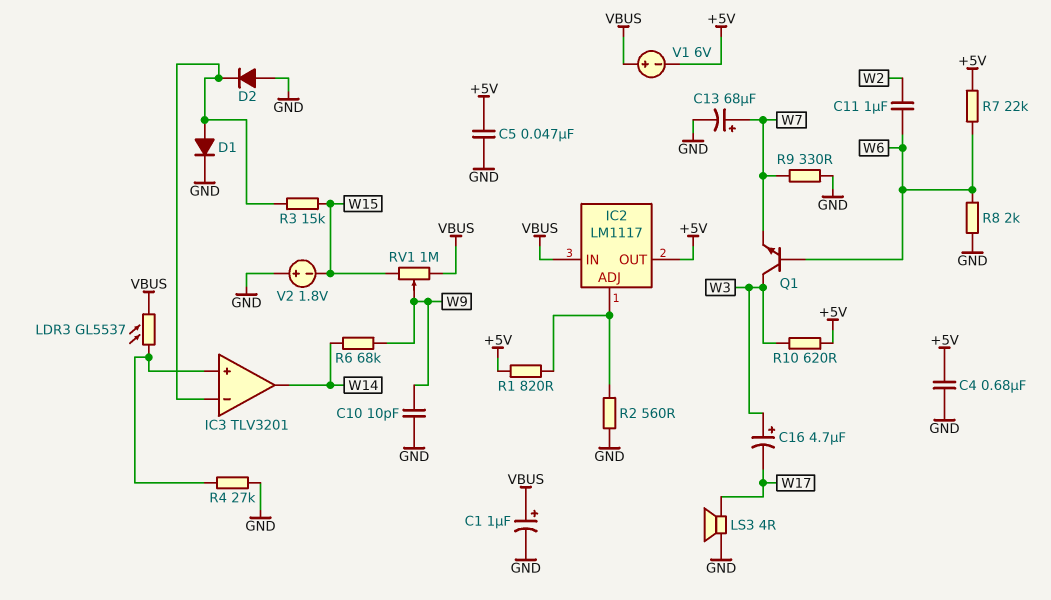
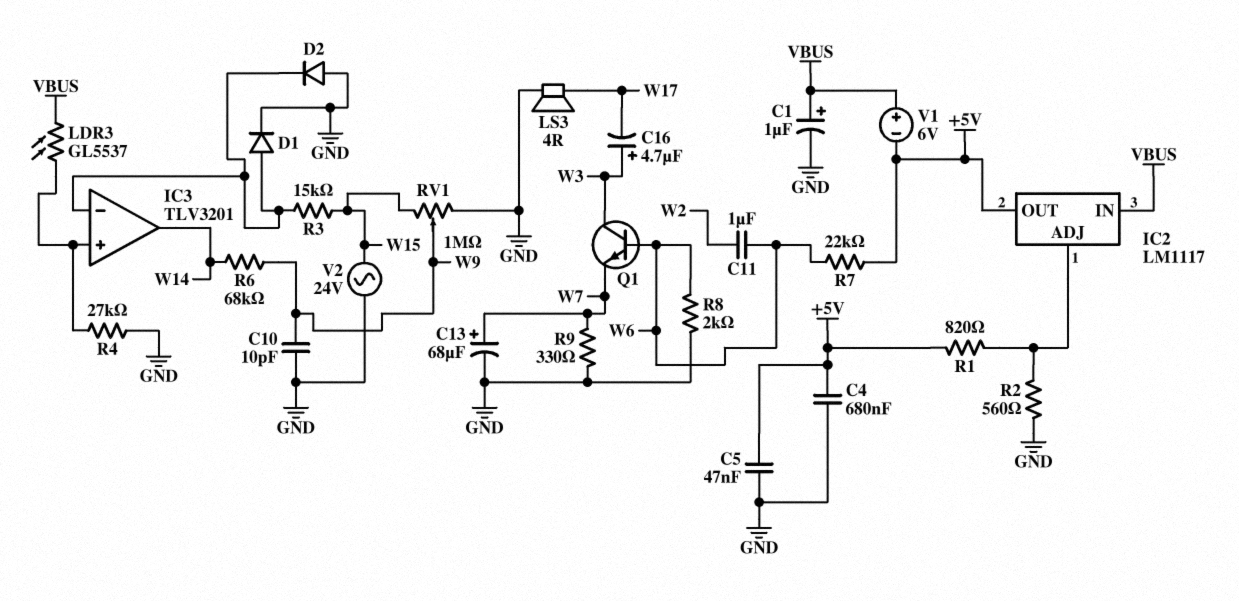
R10: 620 (+5V, W3) -> none
RV1: 1M (VBUS, W15, wiper W9) -> 1M (GND, W15, wiper W9)
V2: 1.8V (plus GND, minus W15) -> AC 24V (GND, W15)

